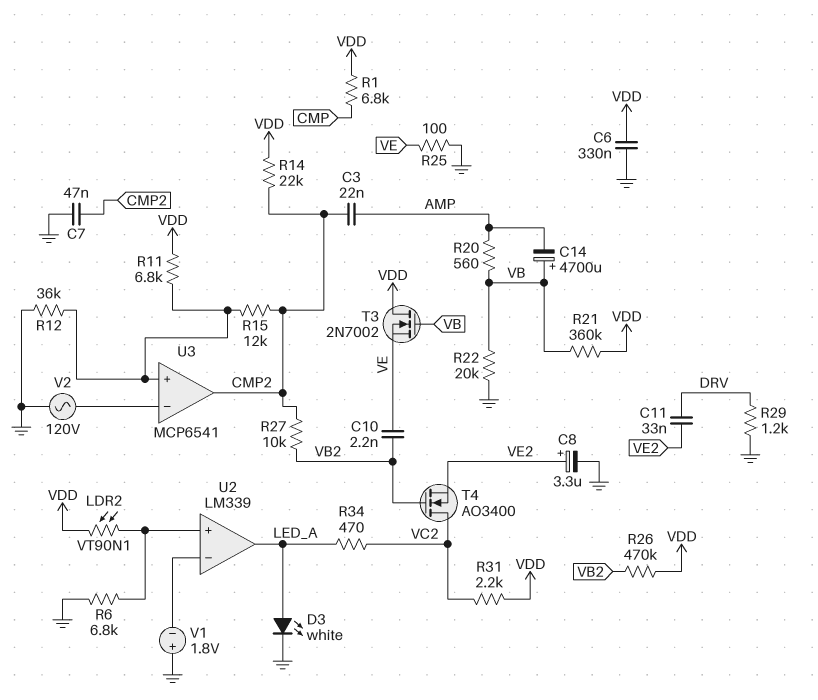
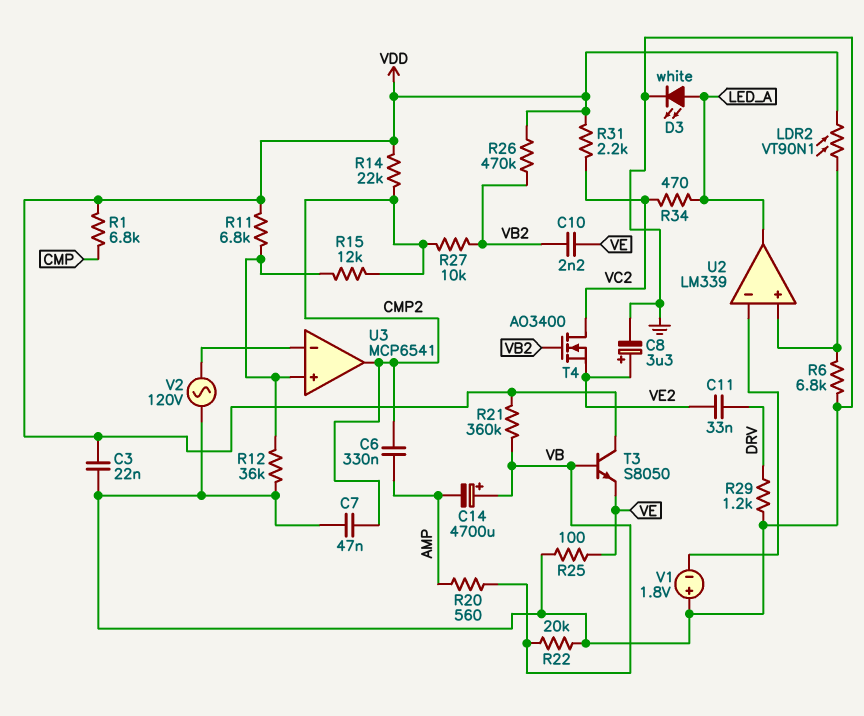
C3: 22nF (AMP, CMP2) -> 22nF (GND, VDD)
C6: 330nF (GND, VDD) -> 330nF (AMP, CMP2)
T3: NMOS 2N7002 (G VB, D VDD, S VE) -> NPN S8050 (B VB, C VDD, E VE)

